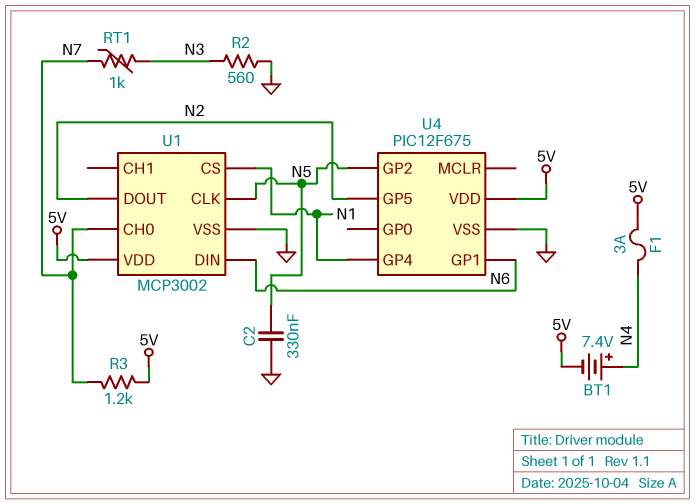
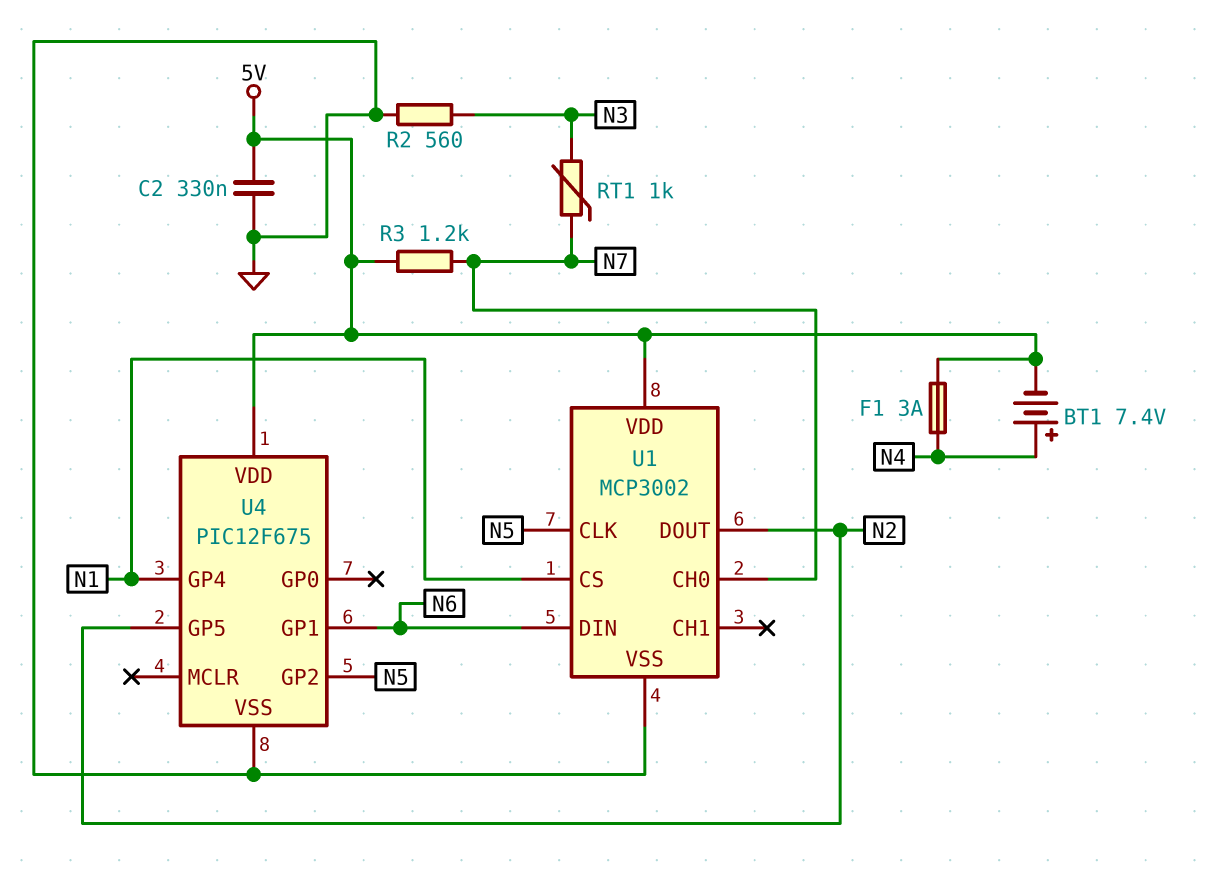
C2: 330nF (GND, N5) -> 330nF (5V, GND)

